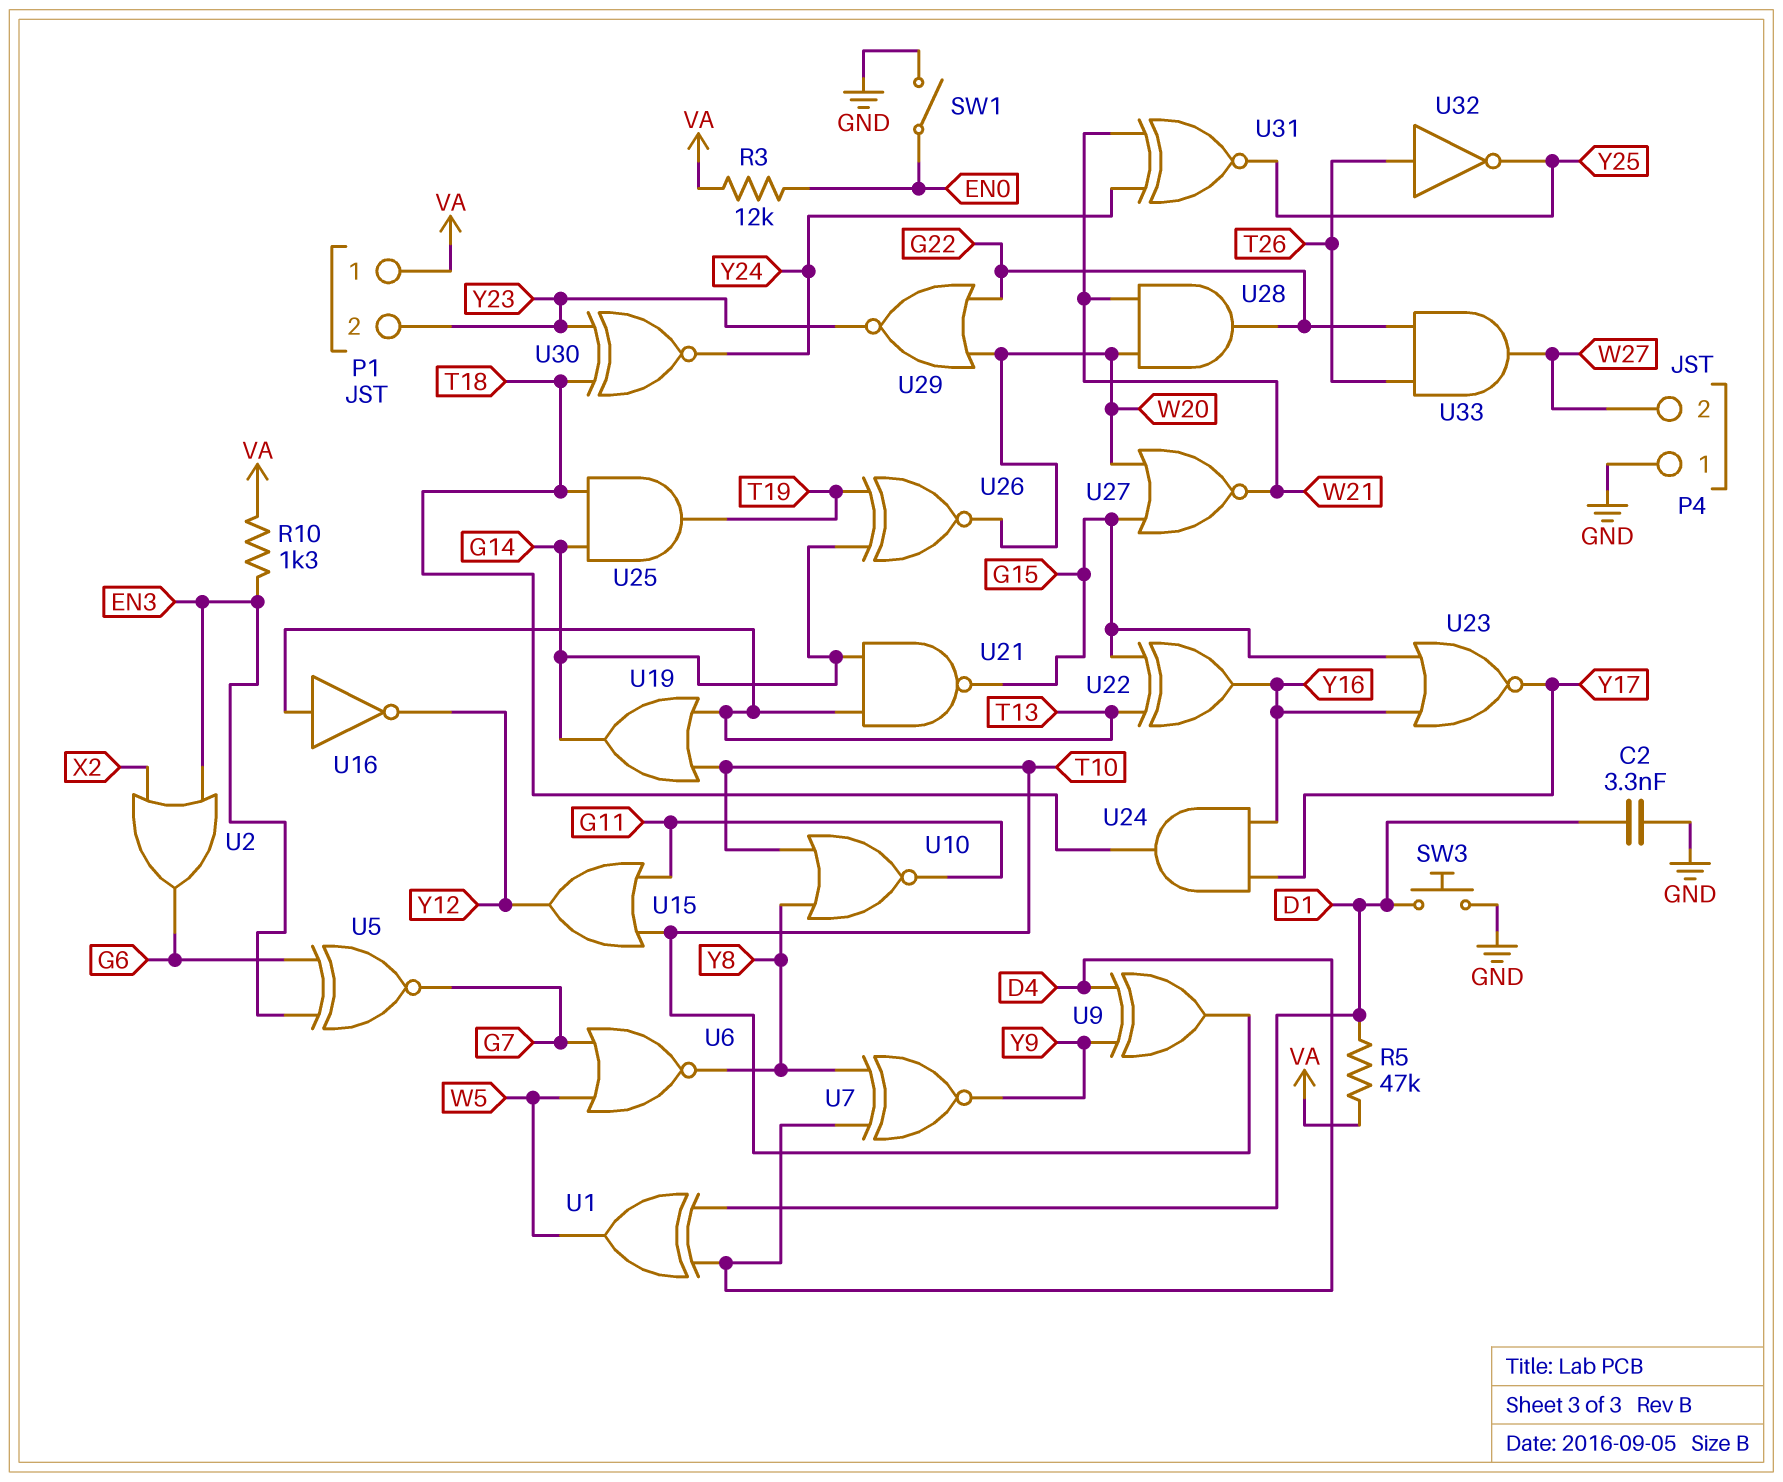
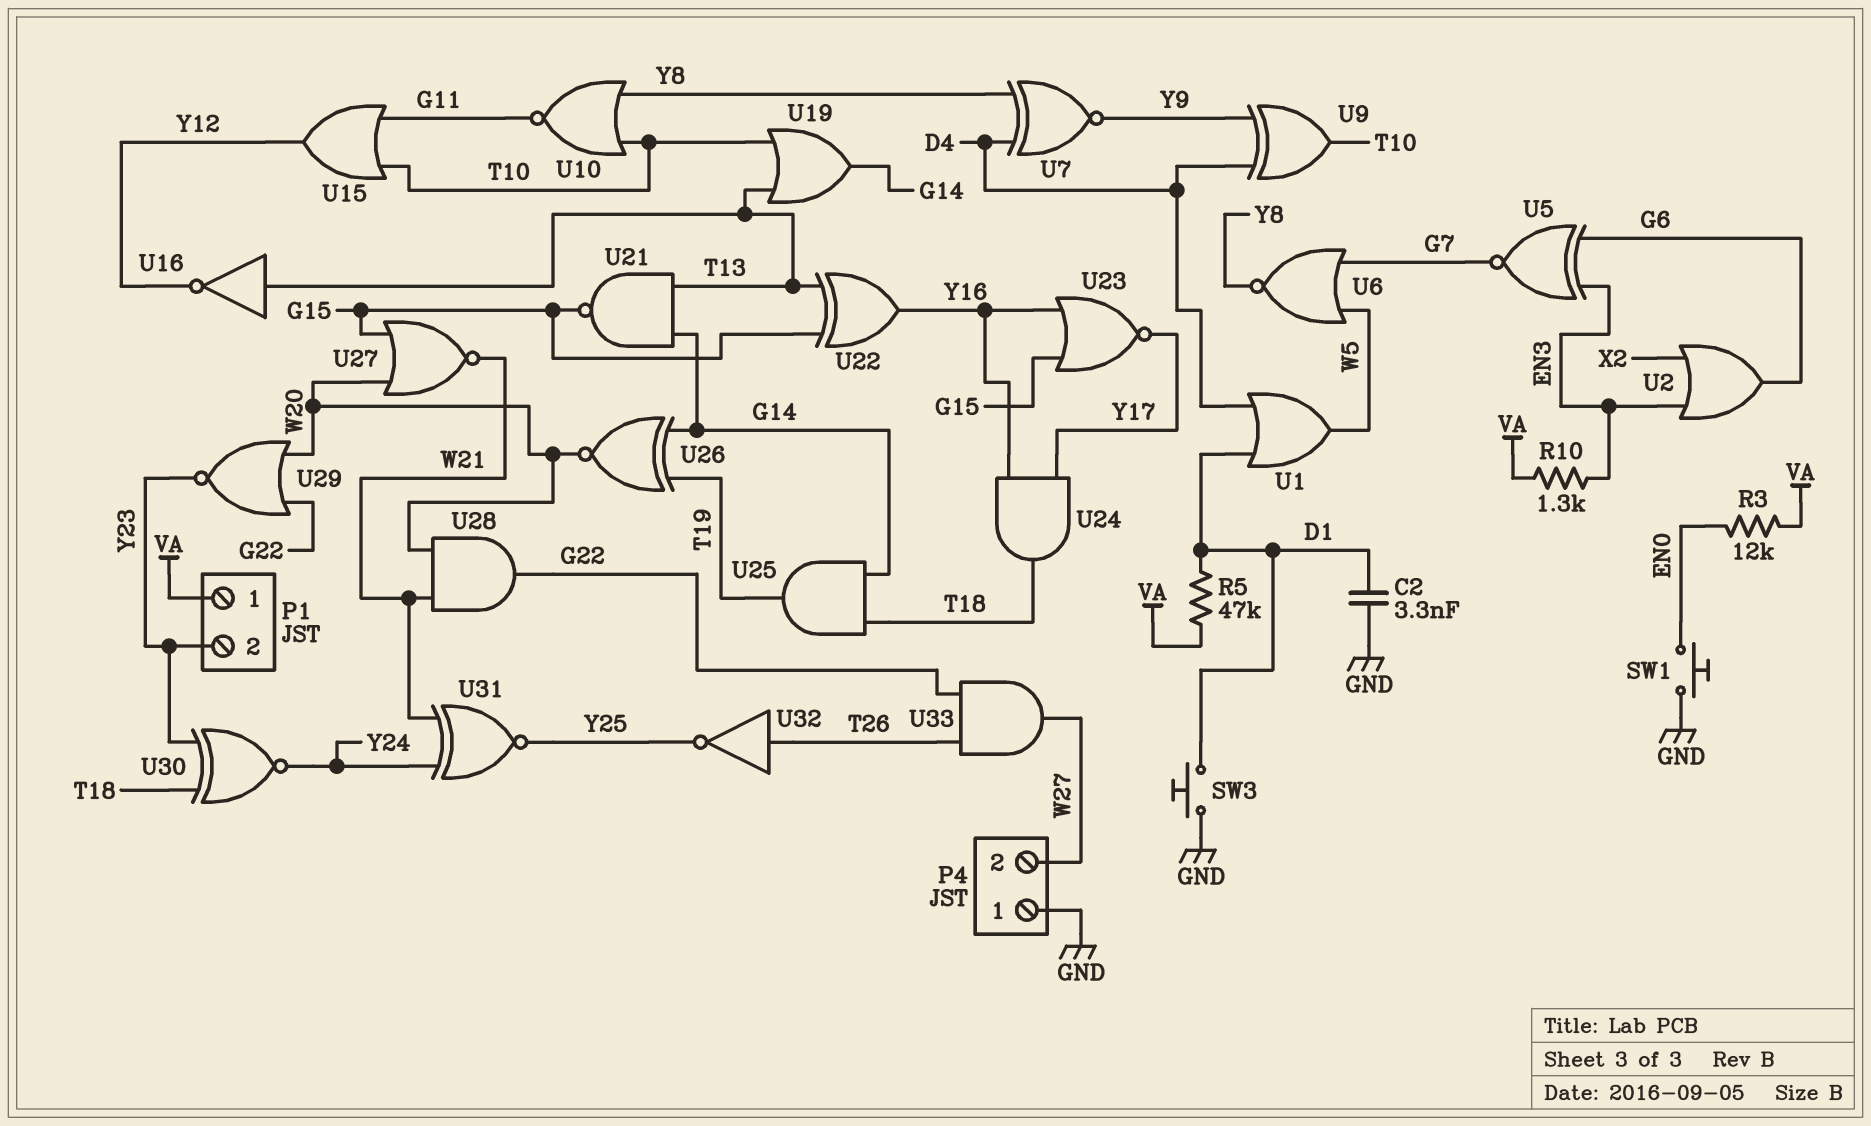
SW1: switch (EN0, GND) -> button (EN0, GND)
U1: XOR (in D1, in D4, out W5) -> OR (in D1, in D4, out W5)

